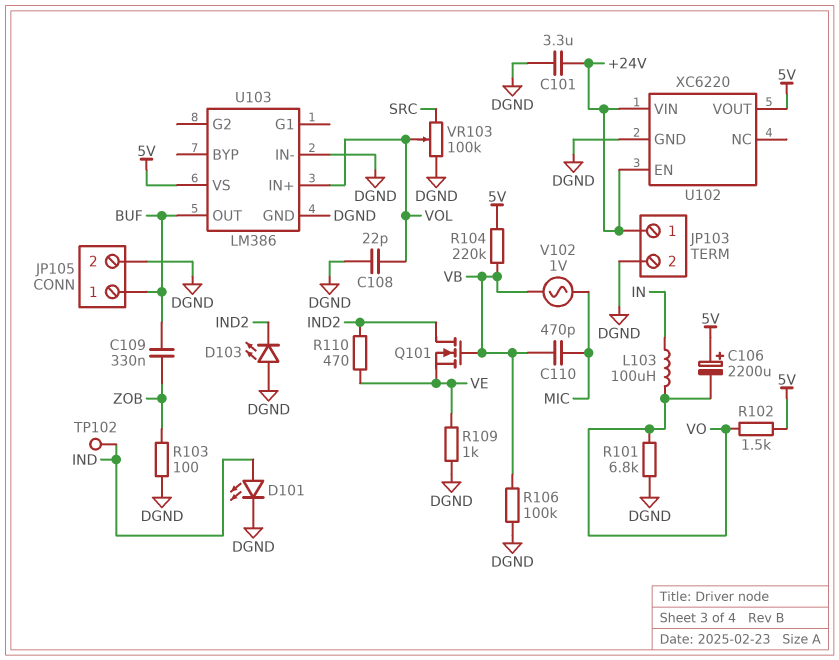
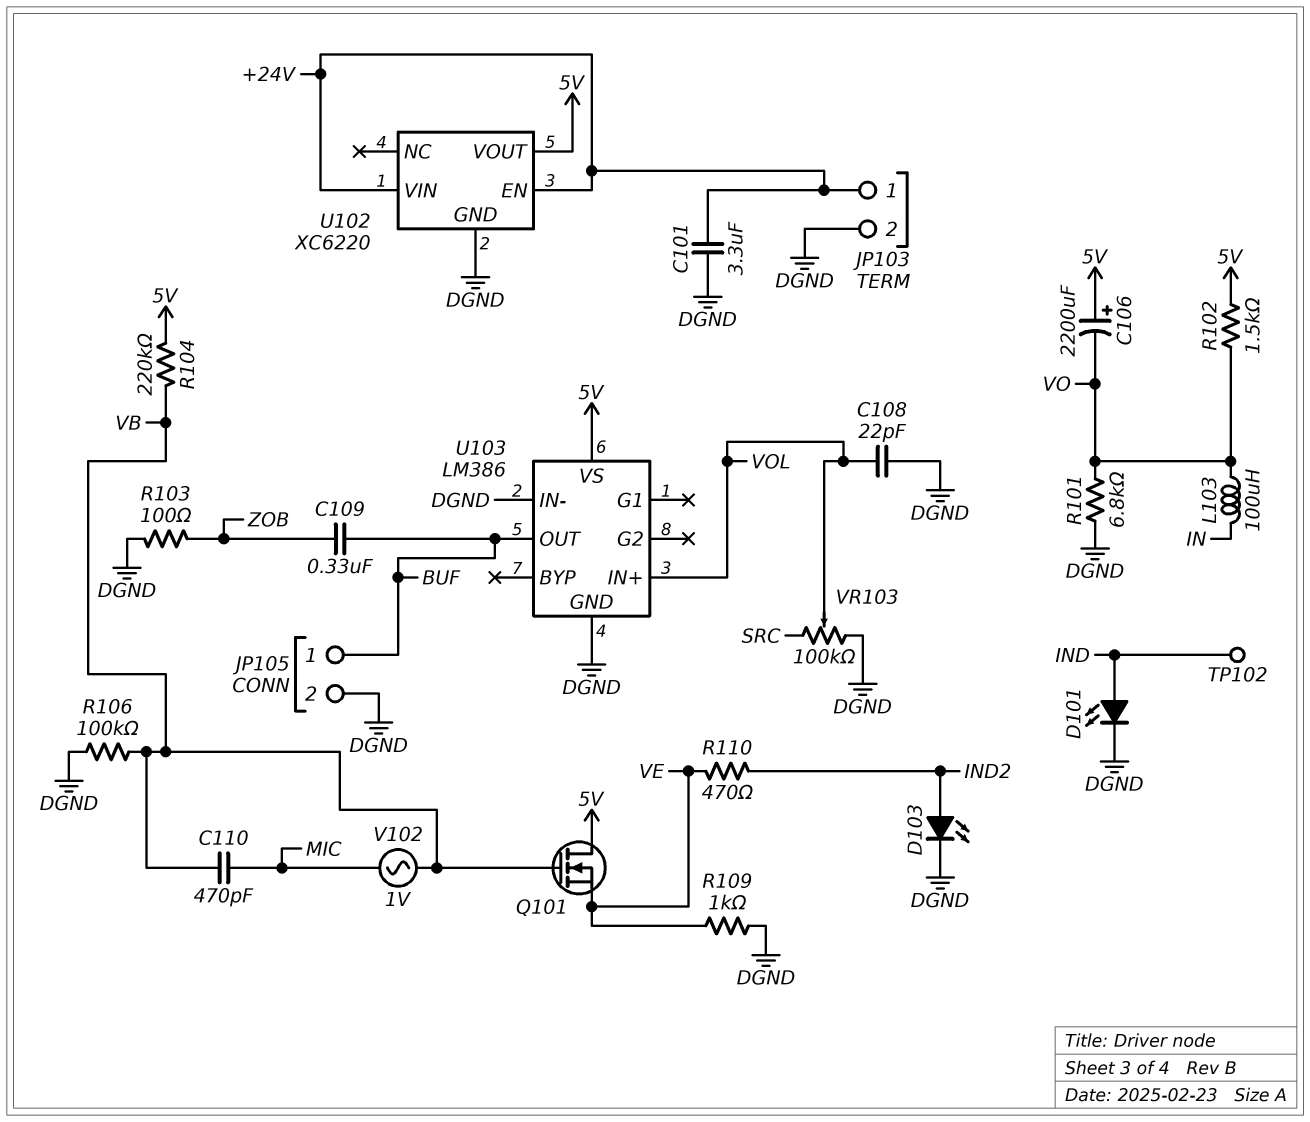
D103: LED (A DGND, K IND2) -> LED (A IND2, K DGND)
Q101: NMOS (G VB, D IND2, S VE) -> NMOS (G VB, D 5V, S VE)

